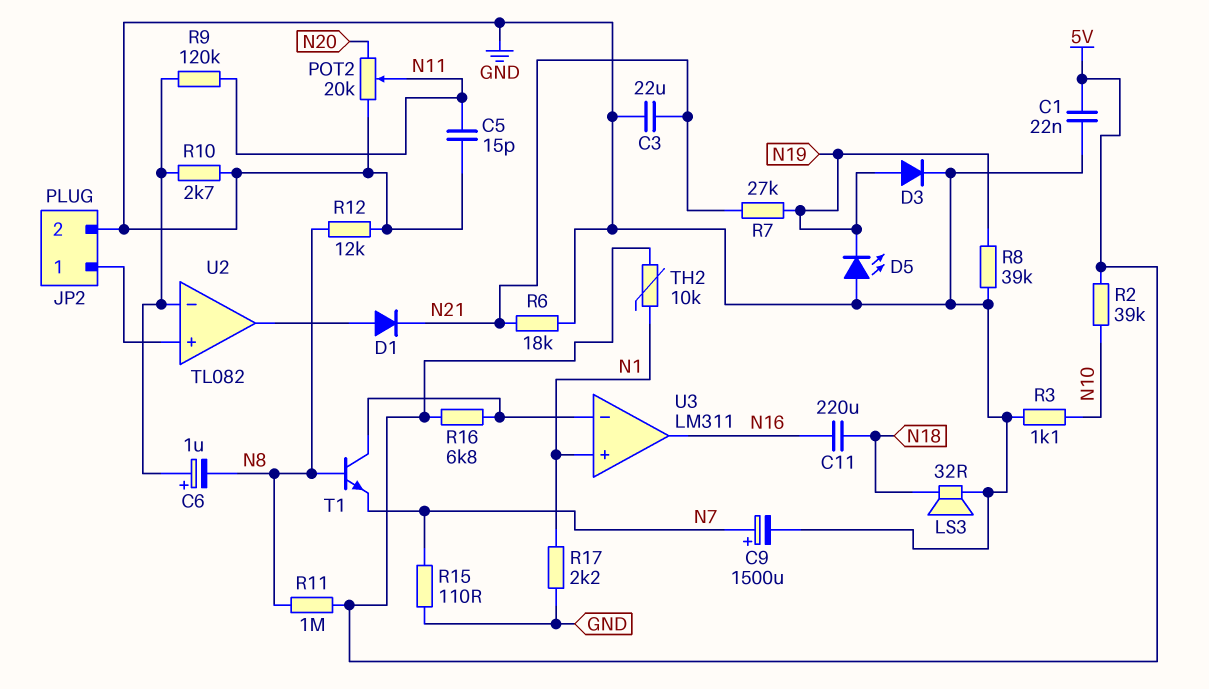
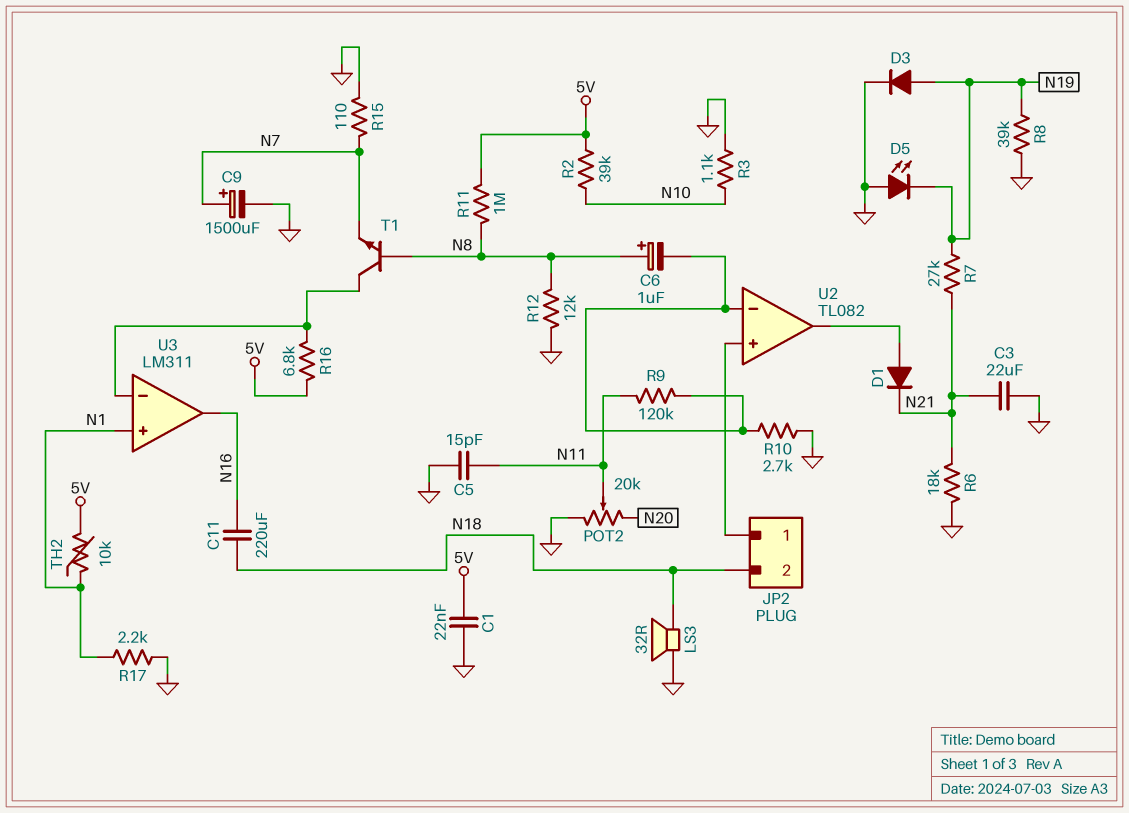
C6: 1uF (plus U2/in-, minus N8) -> 1uF (plus N8, minus U2/in-)
JP2 pin 2: GND -> N18

